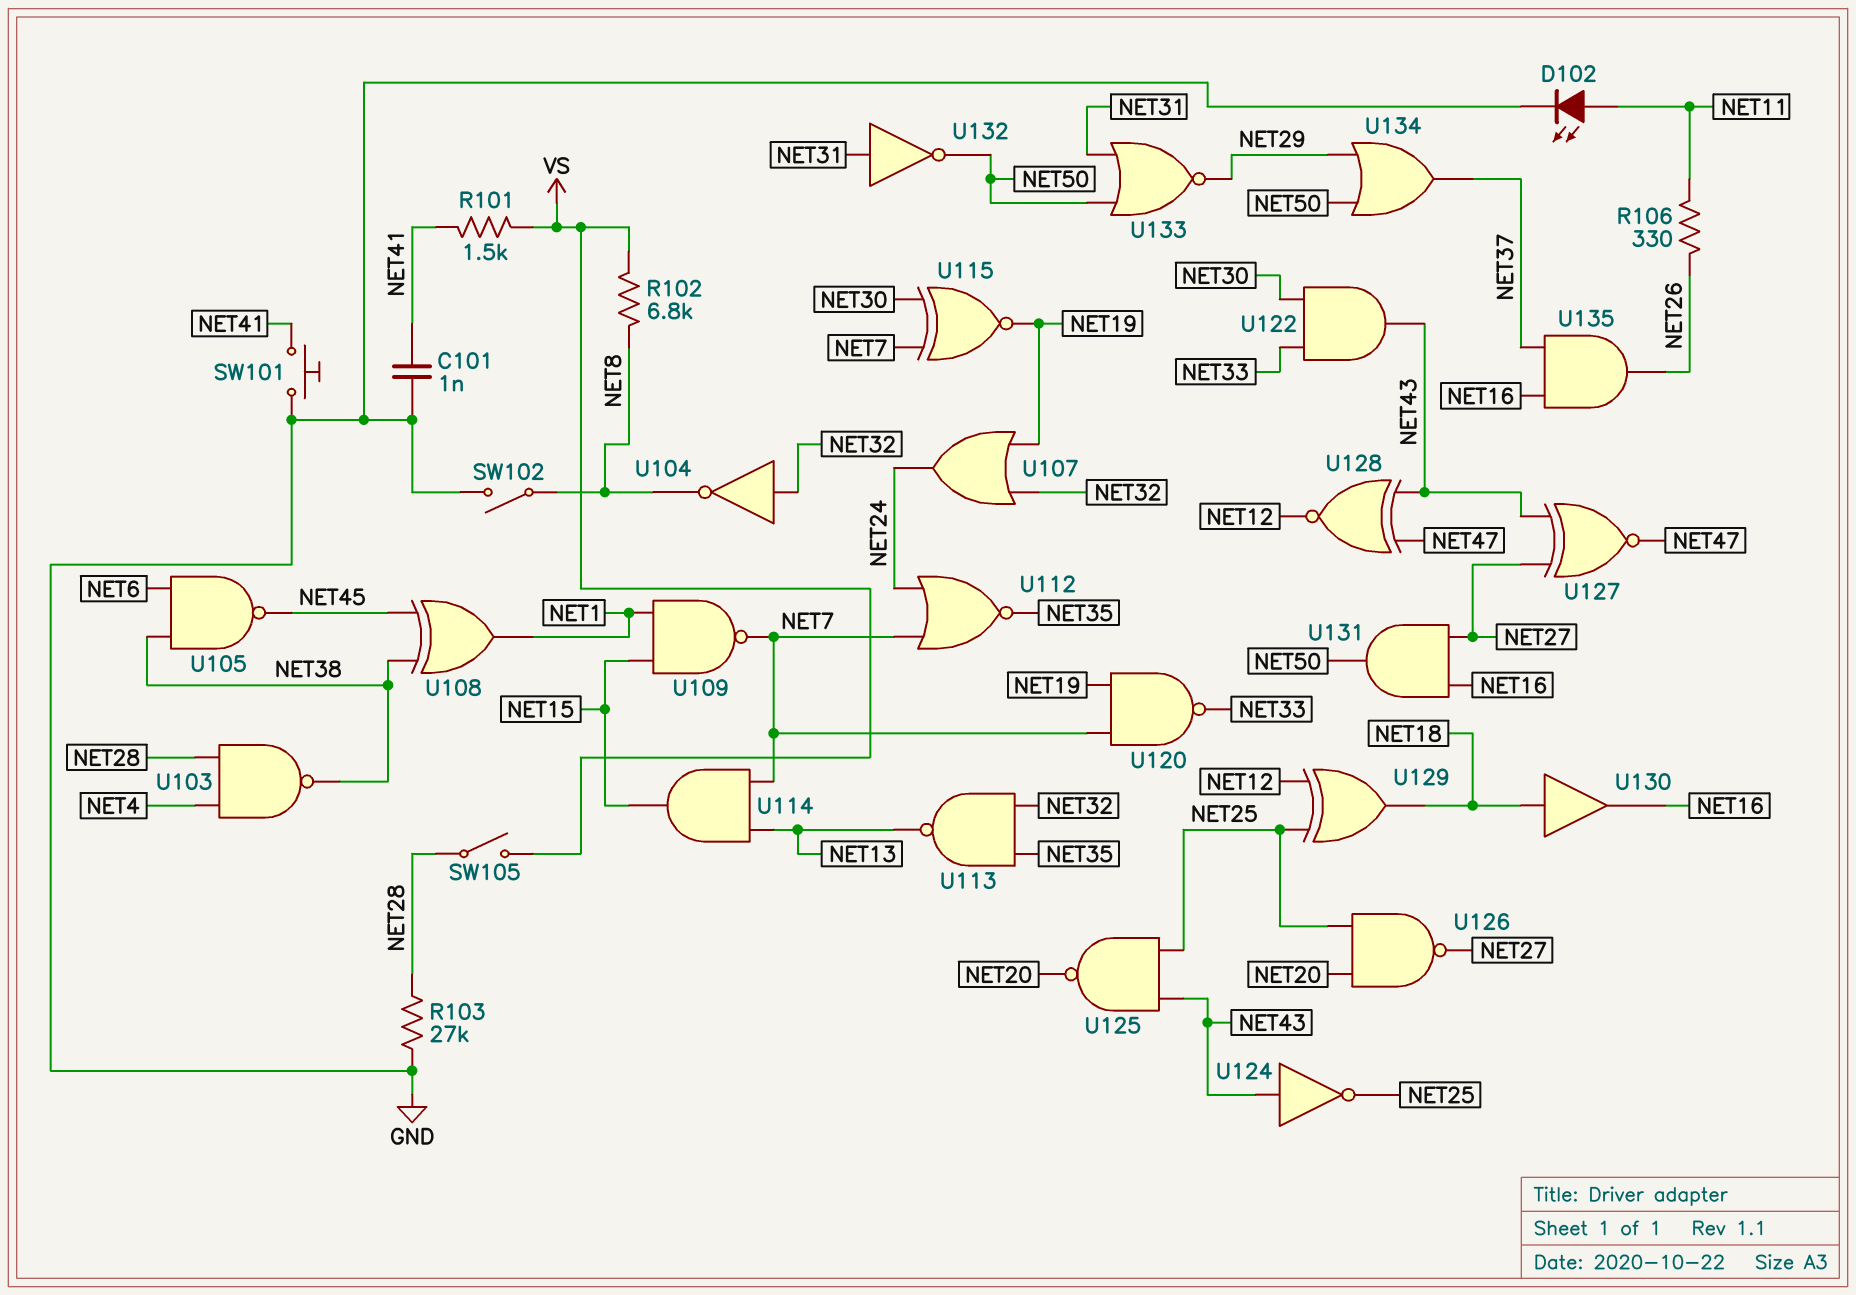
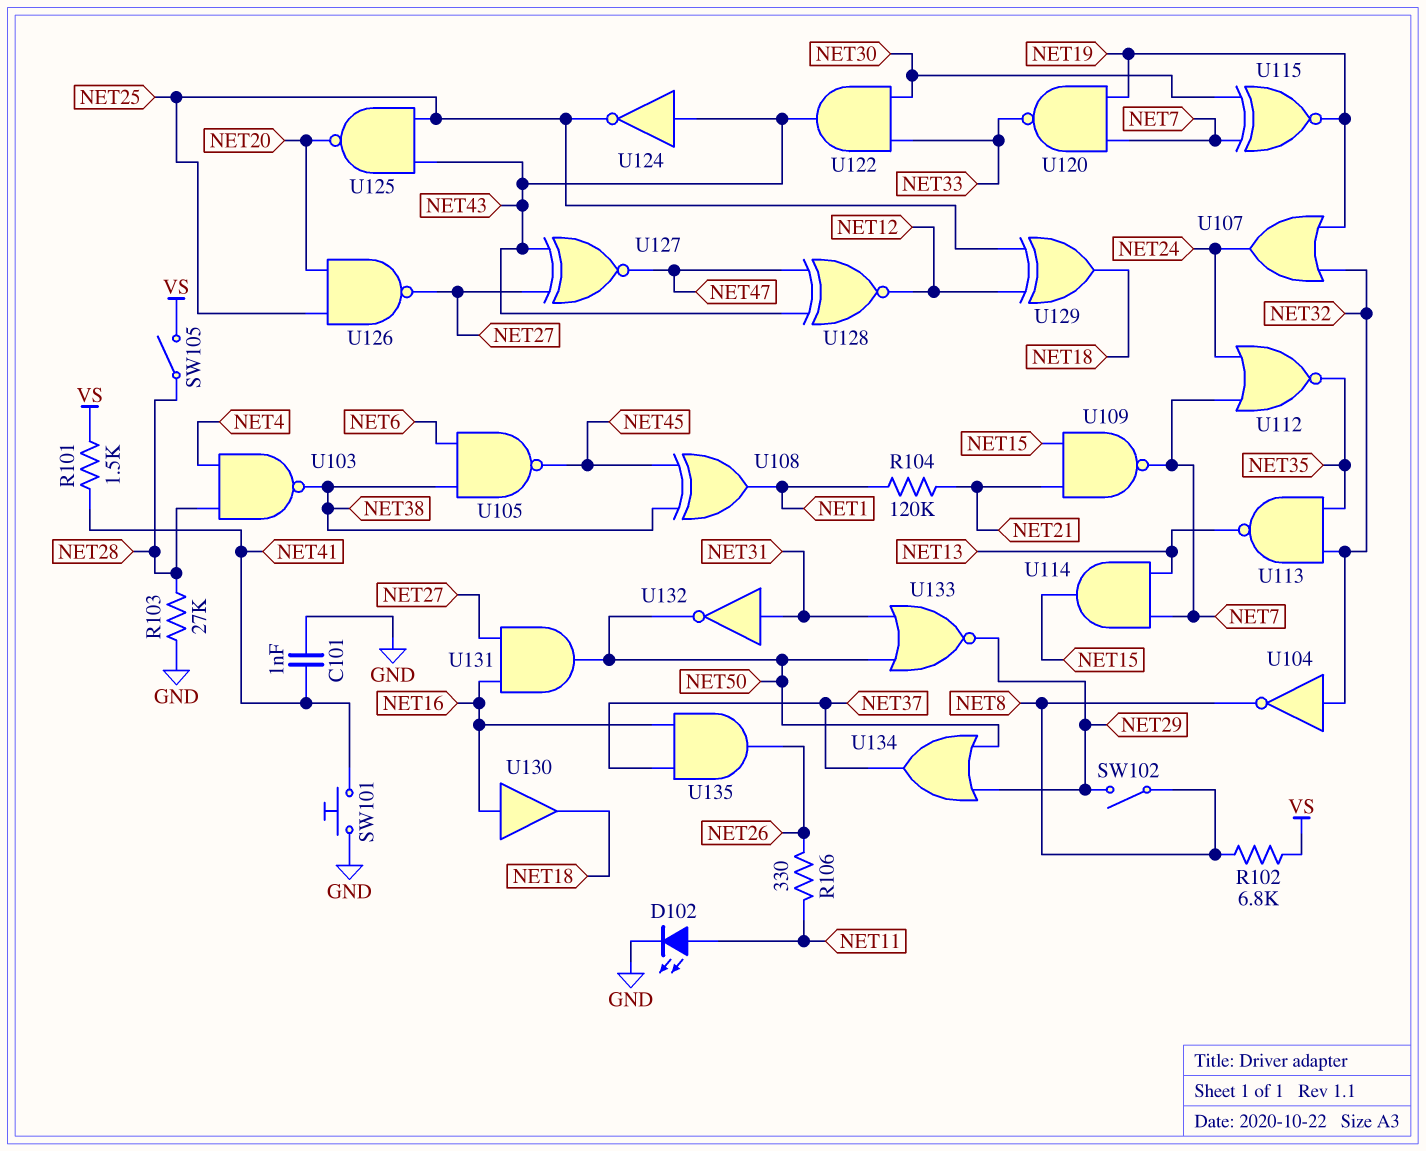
R104: none -> 120k (NET1, NET21)
SW102: switch (GND, NET8) -> switch (NET8, NET29)
U109: NAND (in NET1, in NET15, out NET7) -> NAND (in NET15, in NET21, out NET7)
U130: buffer (in NET18, out NET16) -> buffer (in NET16, out NET18)

